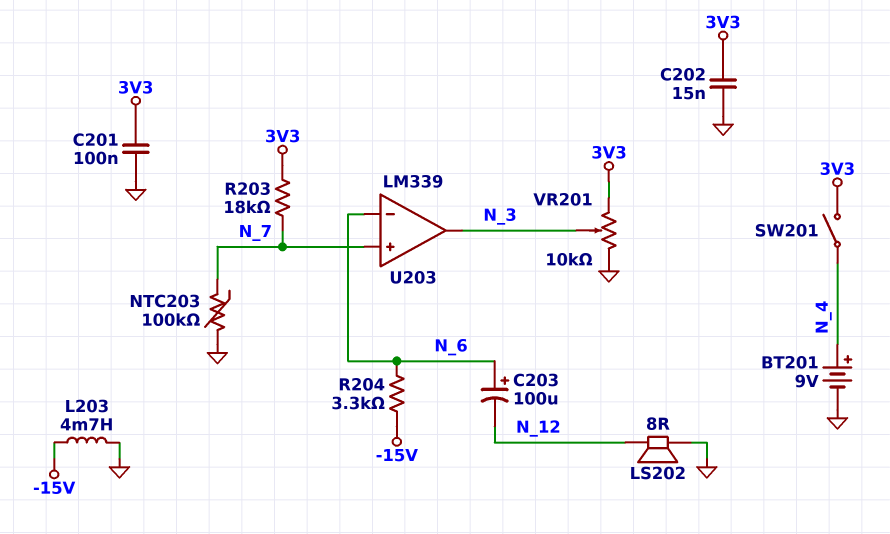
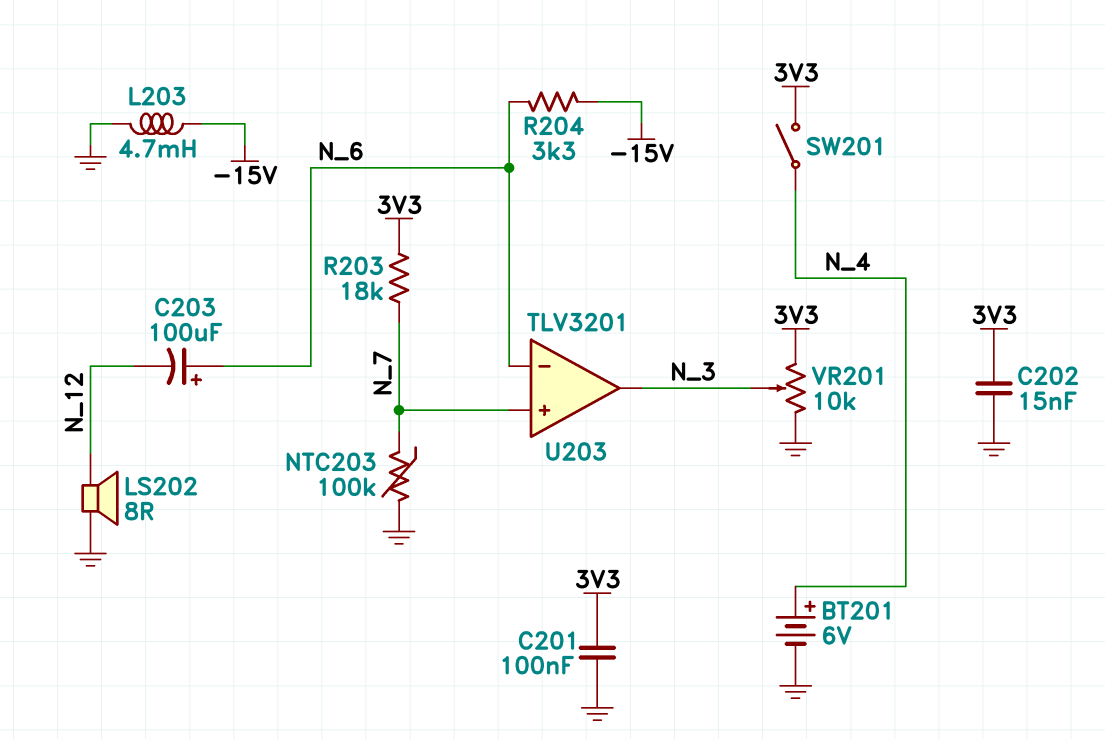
BT201: 9V (plus N_4, minus GND) -> 6V (plus N_4, minus GND)
U203: LM339 -> TLV3201

